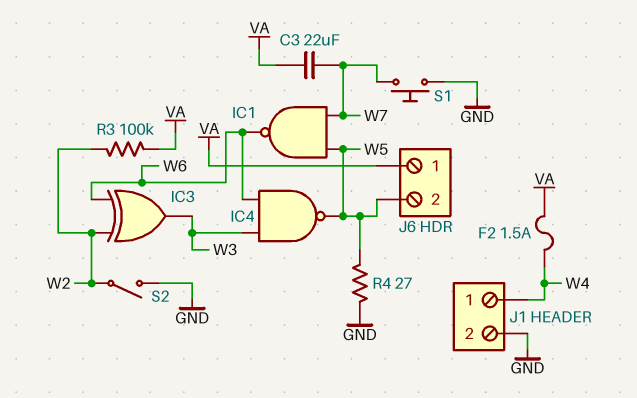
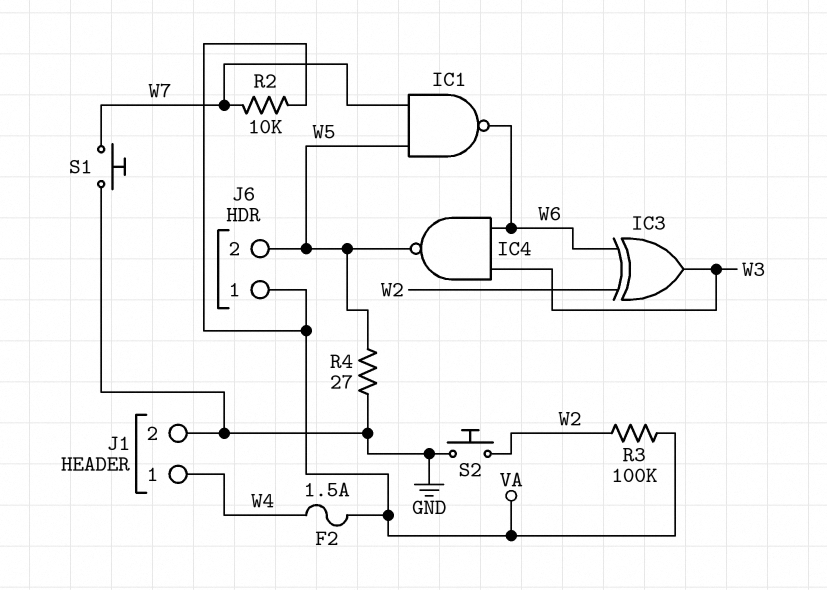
C3: 22uF (VA, W7) -> none
R2: none -> 10k (VA, W7)
S2: switch (GND, W2) -> button (GND, W2)

